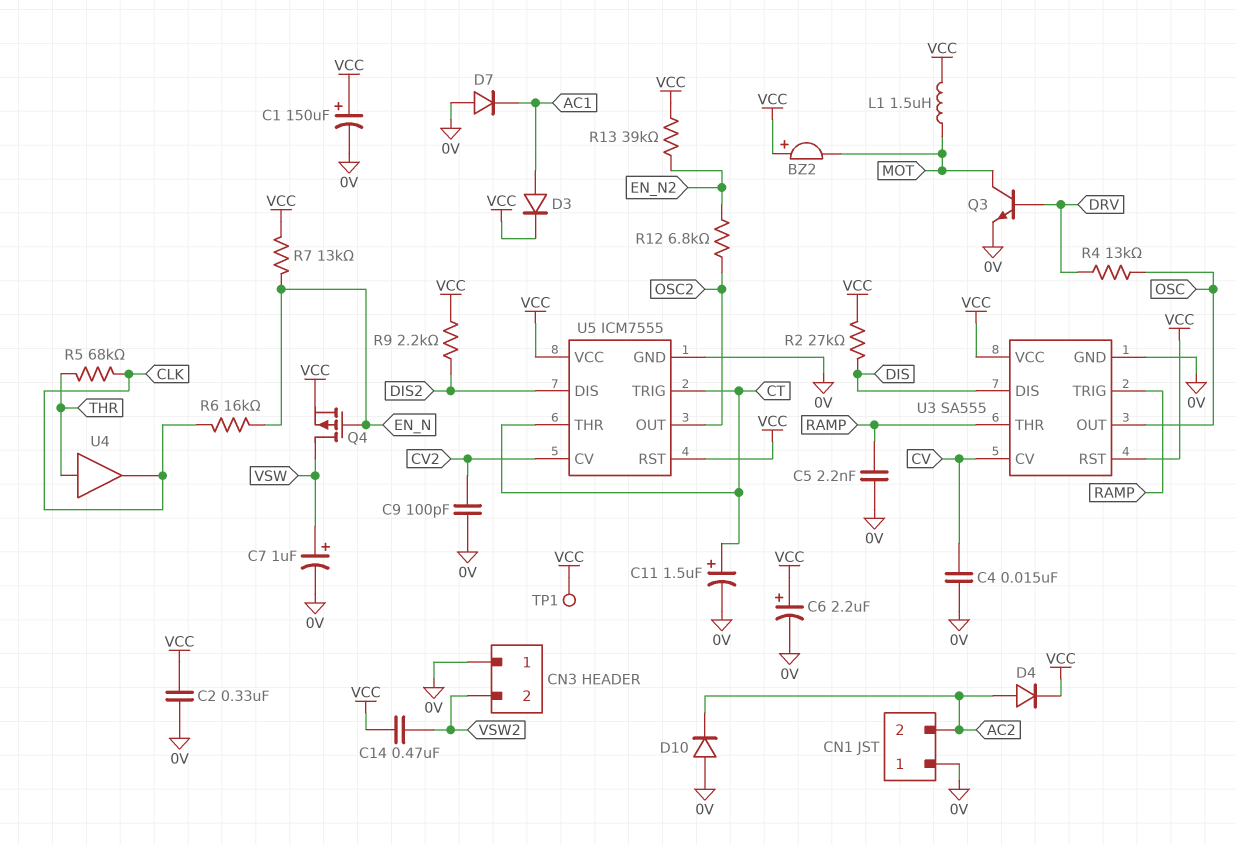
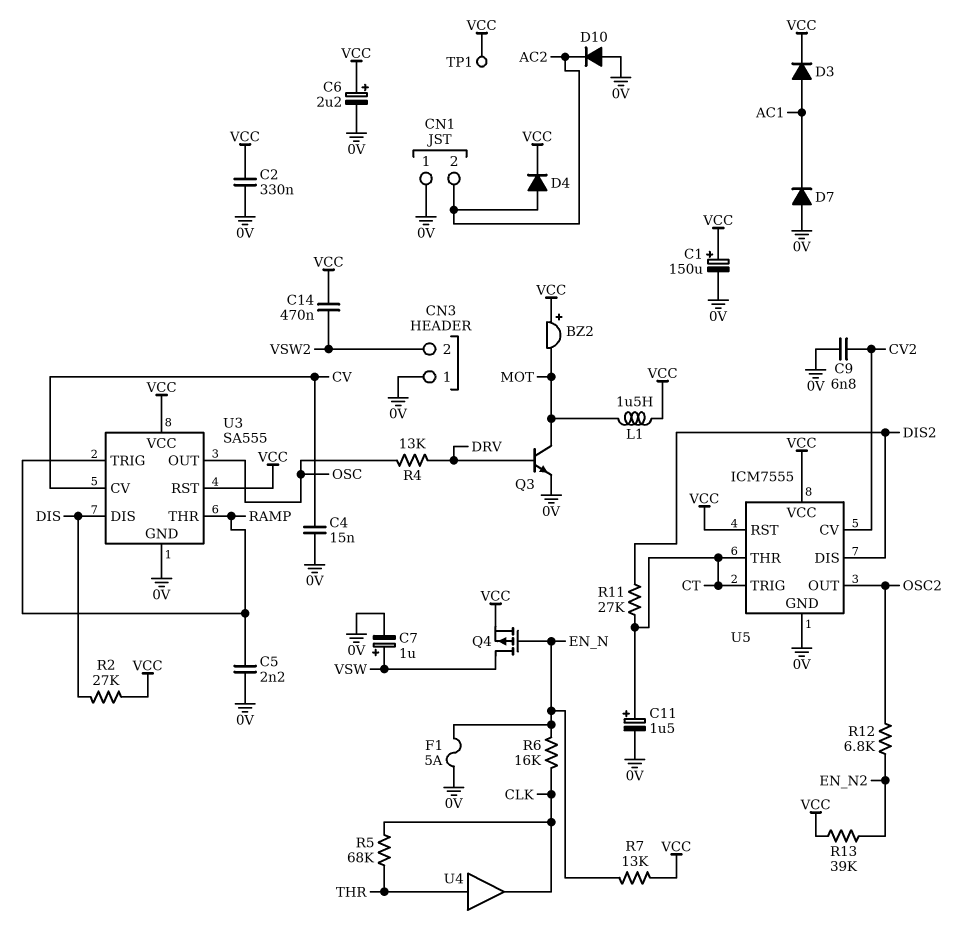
C9: 100pF (0V, CV2) -> 6.8nF (0V, CV2)
F1: none -> 5A (0V, EN_N)
R9: 2.2k (DIS2, VCC) -> none
R11: none -> 27k (CT, DIS2)

